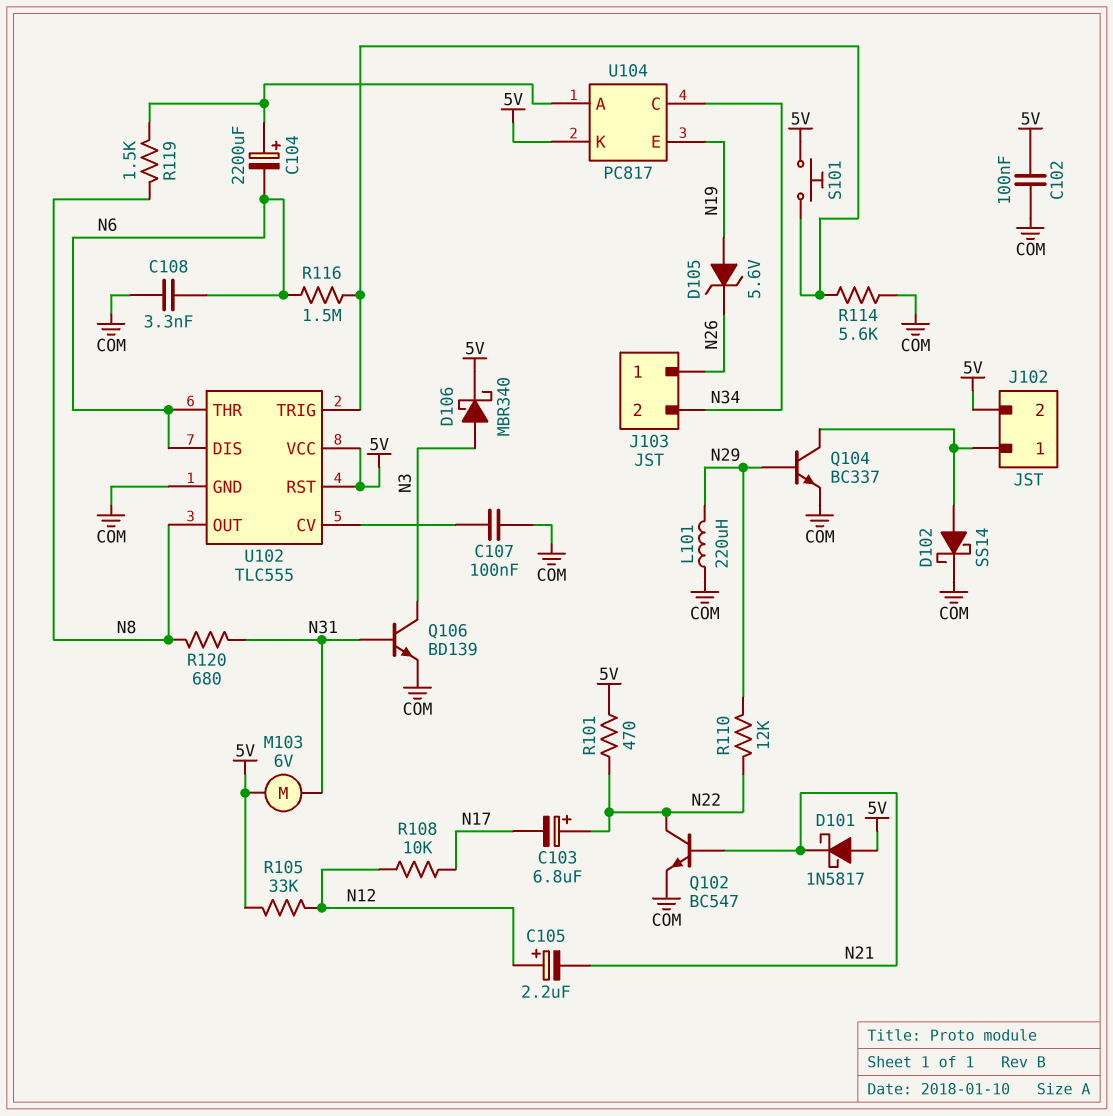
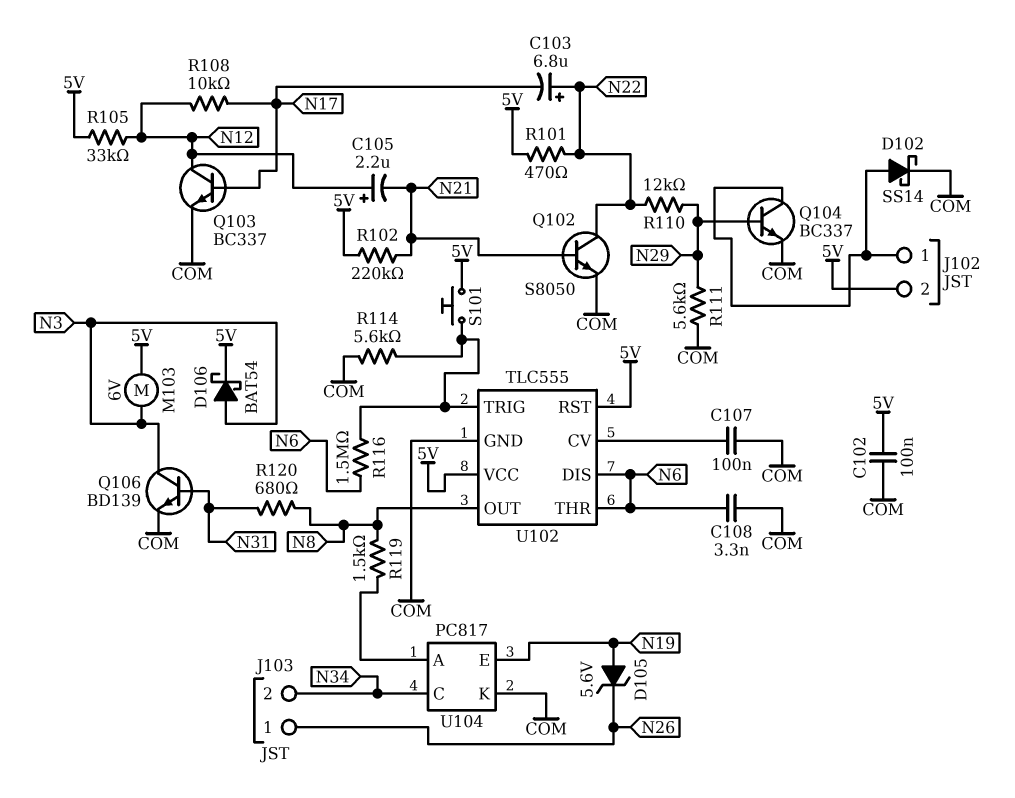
C104: 2200uF (plus U104/A, minus N6) -> none
D101: schottky 1N5817 (A 5V, K N21) -> none
D106: schottky MBR340 (A N3, K 5V) -> schottky BAT54 (A N3, K 5V)
L101: 220uH (COM, N29) -> none
M103: motor 6V (5V, N31) -> motor 6V (5V, N3)
Q102: NPN BC547 (B N21, C N22, E COM) -> NPN S8050 (B N21, C N22, E COM)
Q103: none -> NPN BC337 (B N17, C N12, E COM)
R102: none -> 220k (5V, N21)
R111: none -> 5.6k (COM, N29)
U104 pin K: 5V -> COM

